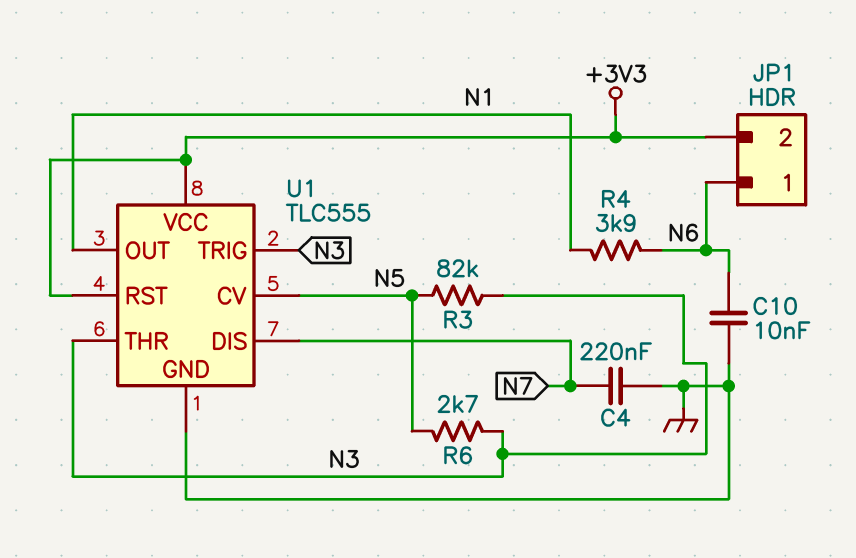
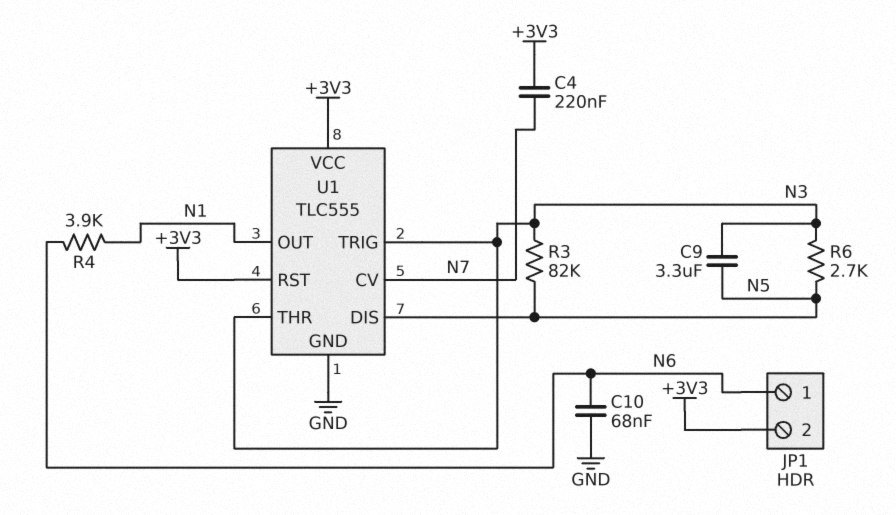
C4: 220nF (GND, N7) -> 220nF (+3V3, N7)
C9: none -> 3.3uF (N3, N5)
C10: 10nF (GND, N6) -> 68nF (GND, N6)
U1 pin CV: N5 -> N7
U1 pin DIS: N7 -> N5

